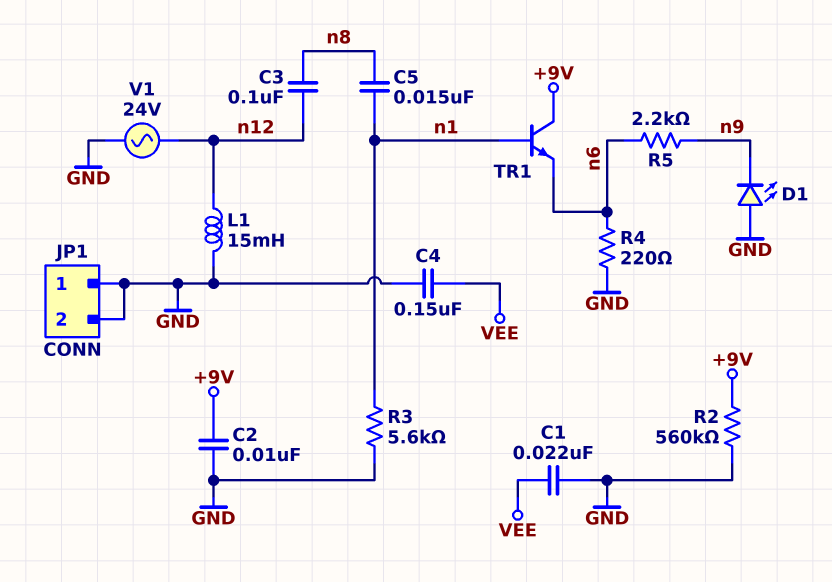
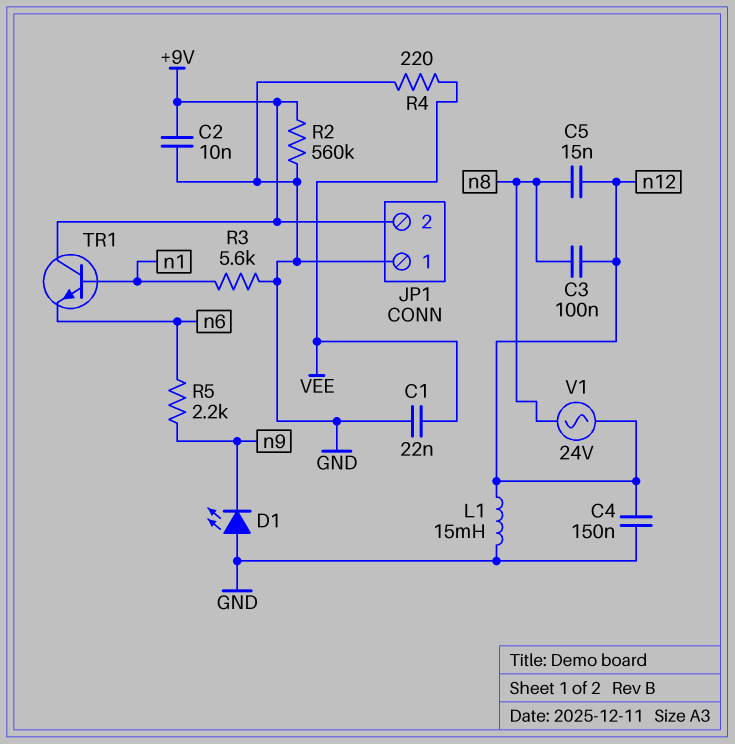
C4: 150nF (GND, VEE) -> 150nF (GND, n12)
C5: 15nF (n1, n8) -> 15nF (n8, n12)
JP1 pin 2: GND -> +9V
R4: 220 (GND, n6) -> 220 (GND, VEE)
V1: AC 24V (GND, n12) -> AC 24V (n8, n12)

